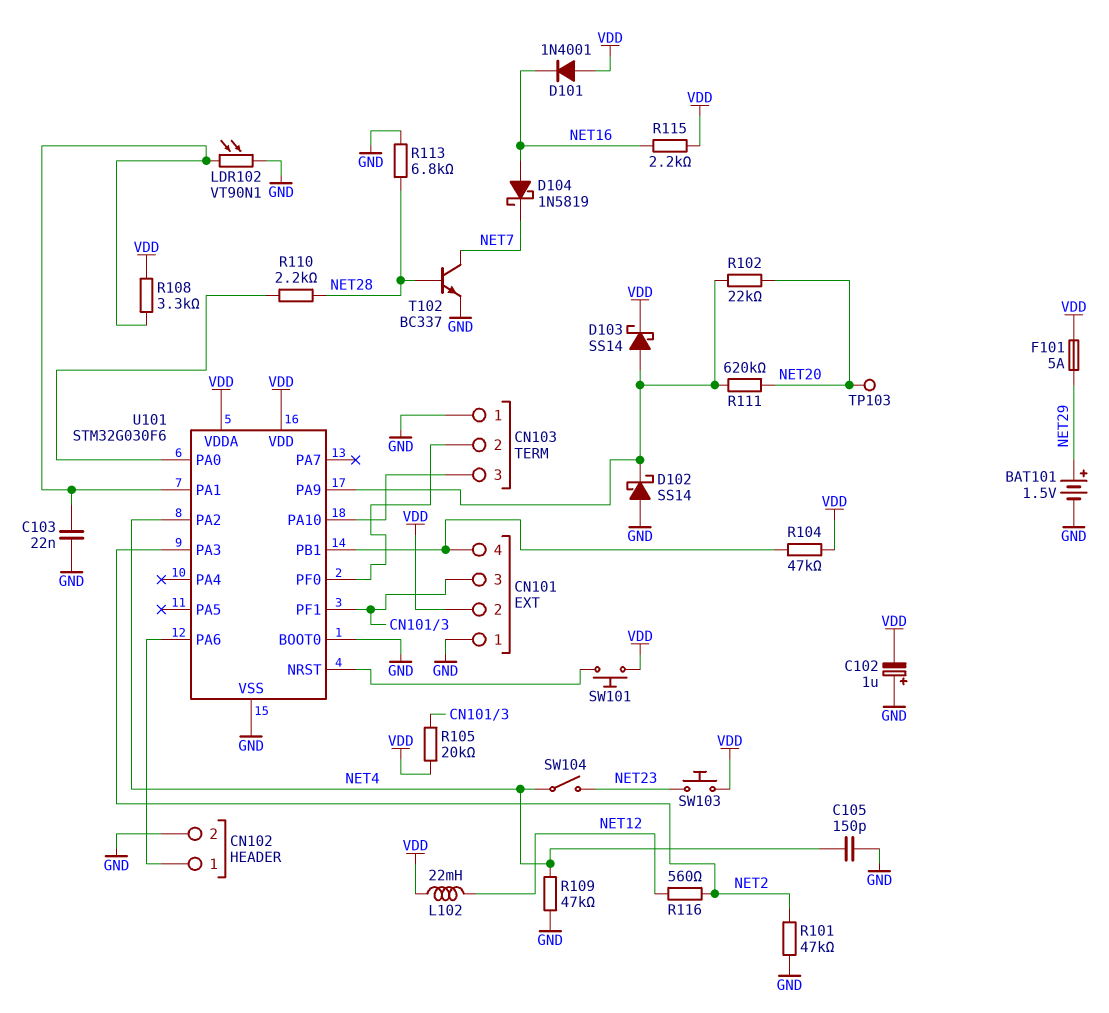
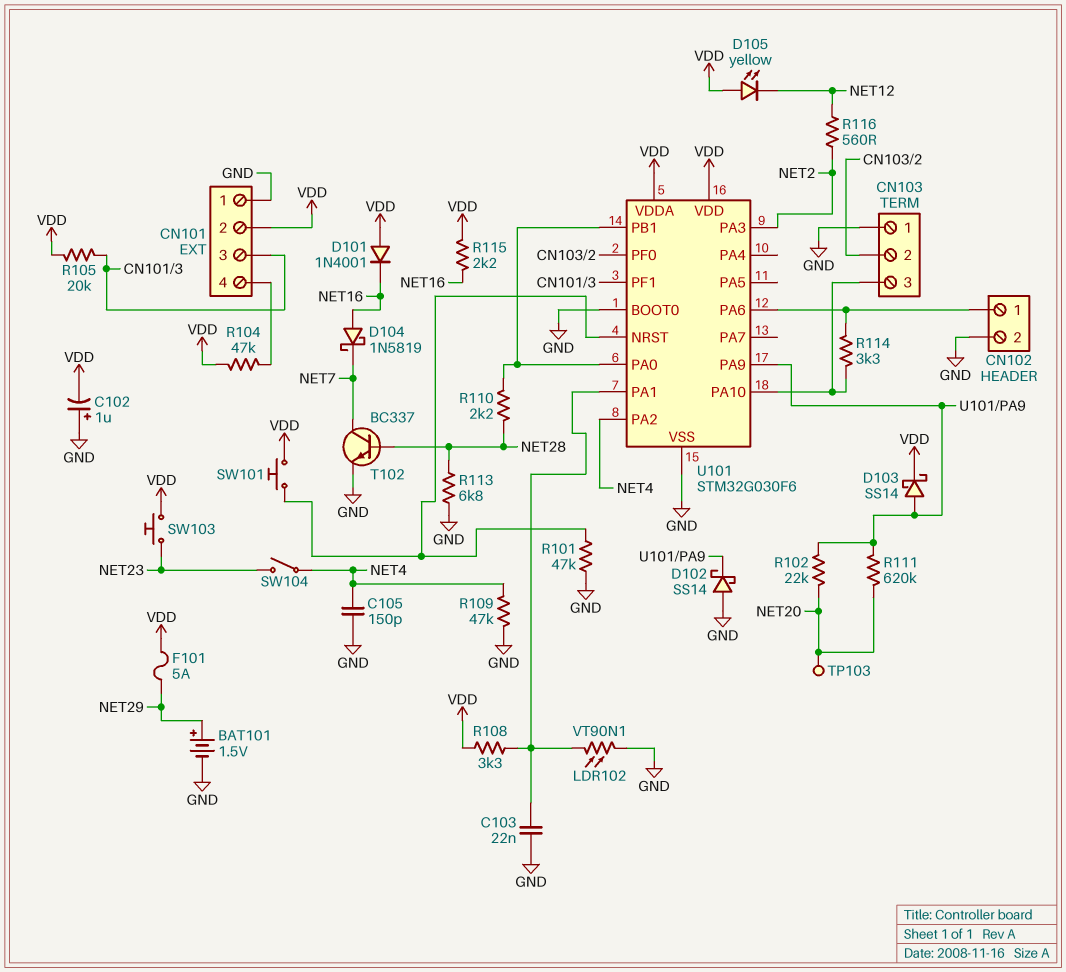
D105: none -> LED yellow (A VDD, K NET12)
L102: 22mH (NET12, VDD) -> none
R101: 47k (GND, NET2) -> 47k (GND, U101/NRST)
R114: none -> 3.3k (CN102/1, CN103/3)
U101 pin PB1: CN101/4 -> U101/PA0

